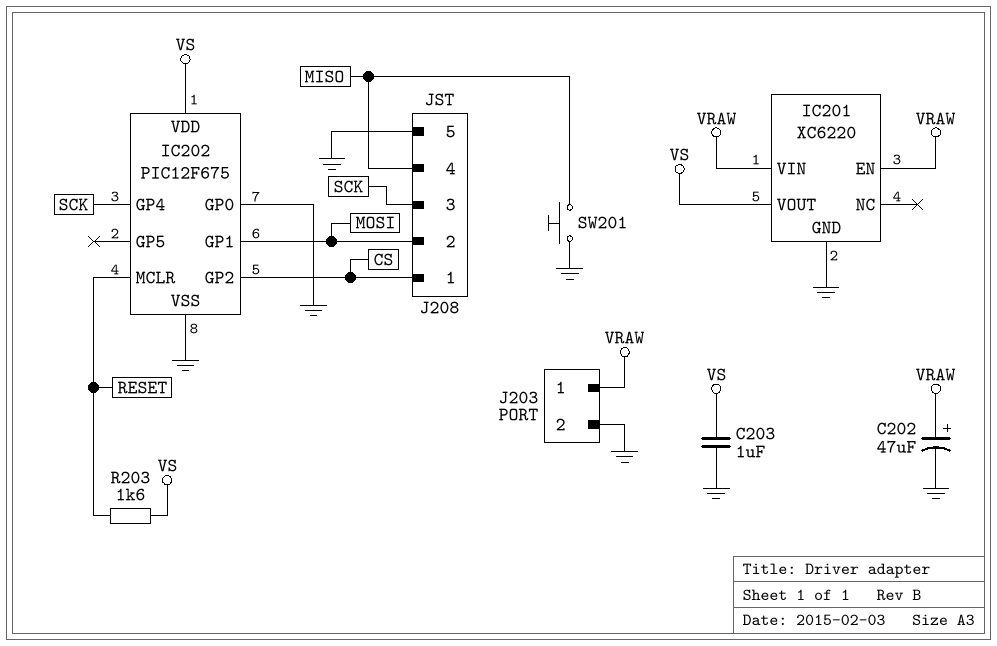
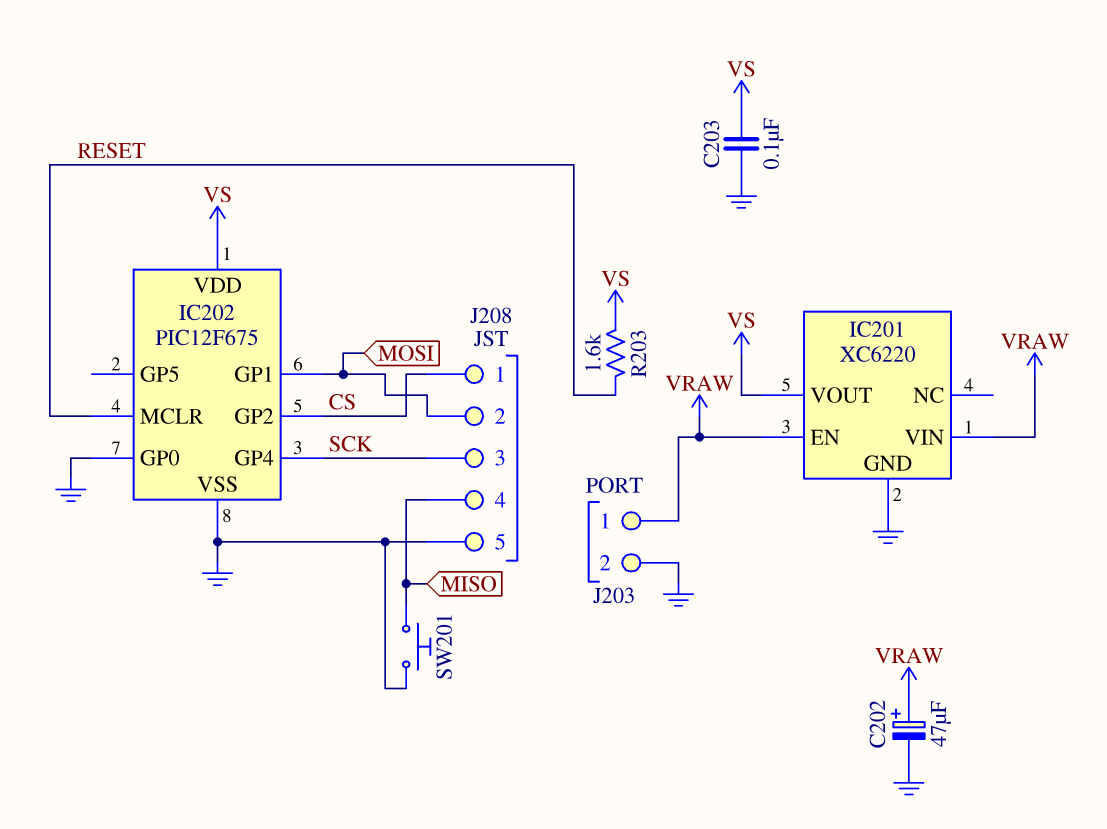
C203: 1uF (GND, VS) -> 100nF (GND, VS)

